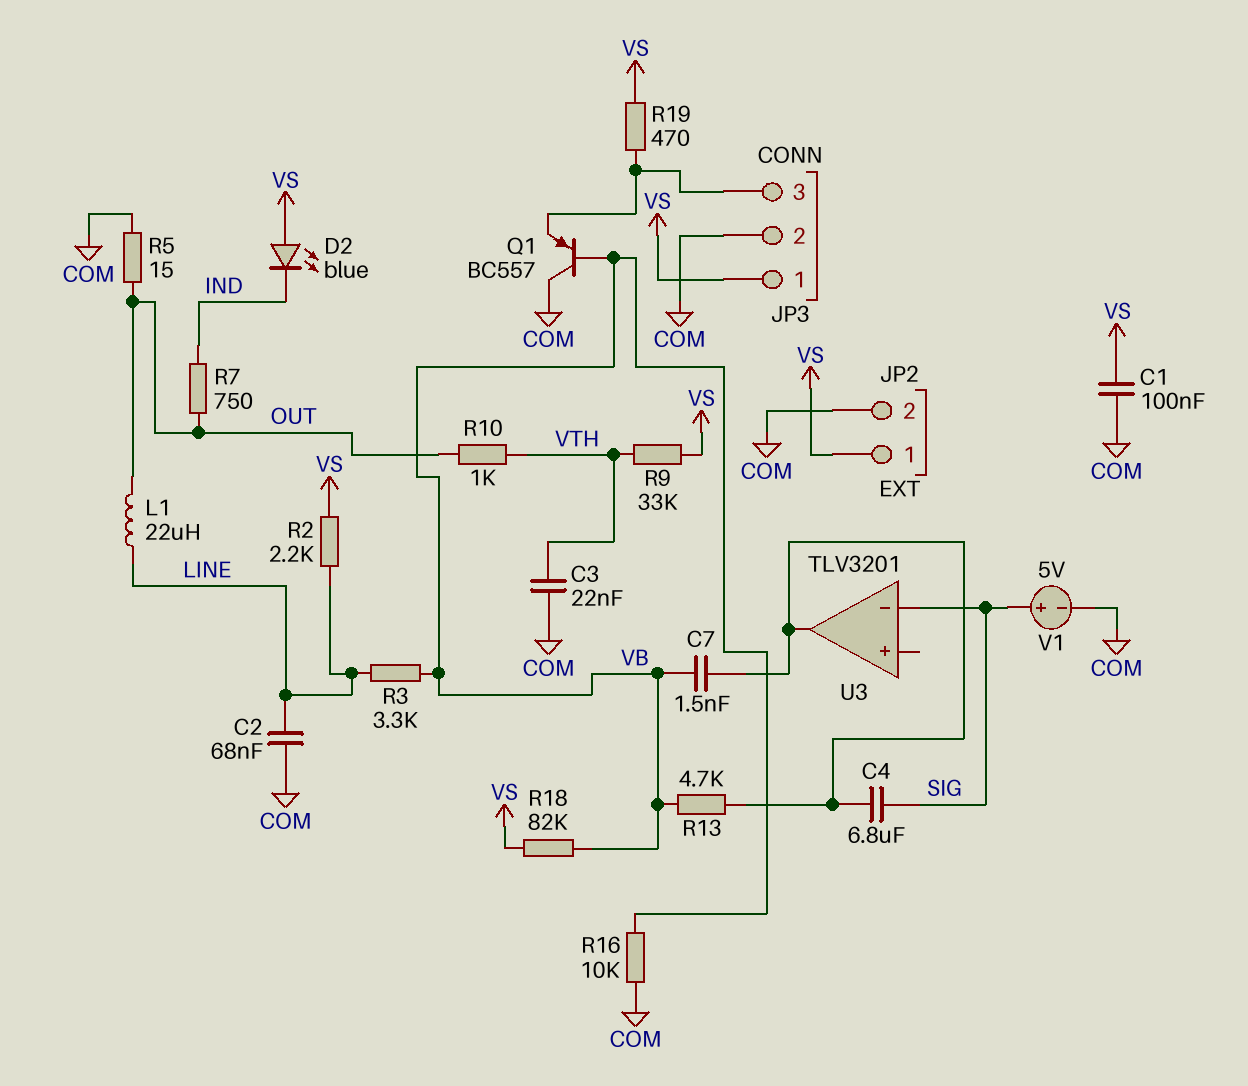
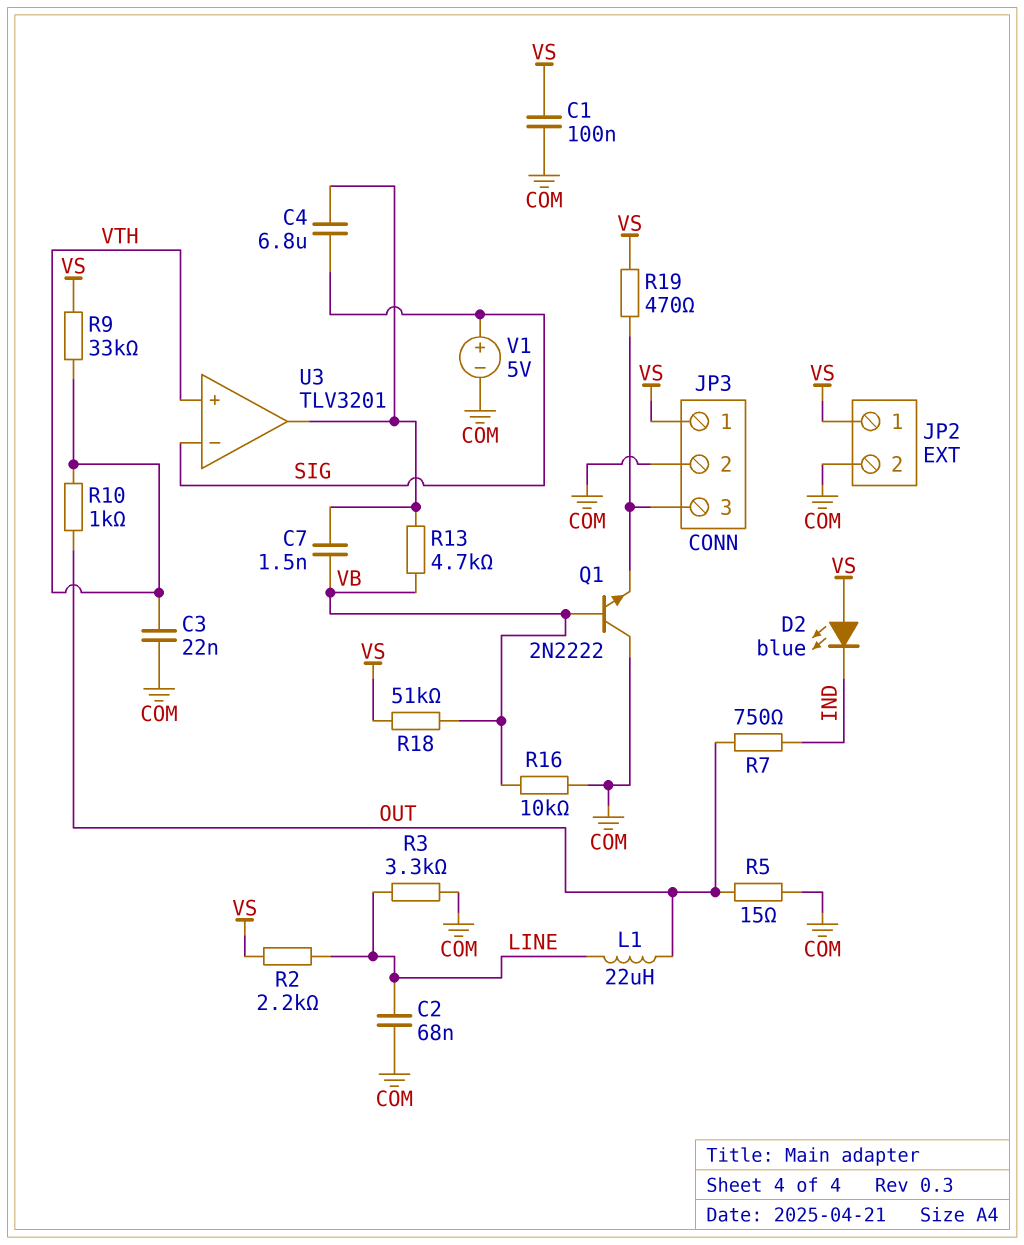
Q1: PNP BC557 (B VB, C COM, E JP3/3) -> NPN 2N2222 (B VB, C COM, E JP3/3)
R3: 3.3k (LINE, VB) -> 3.3k (COM, LINE)
R18: 82k (VB, VS) -> 51k (VB, VS)
U3 pin in+: none -> VTH

